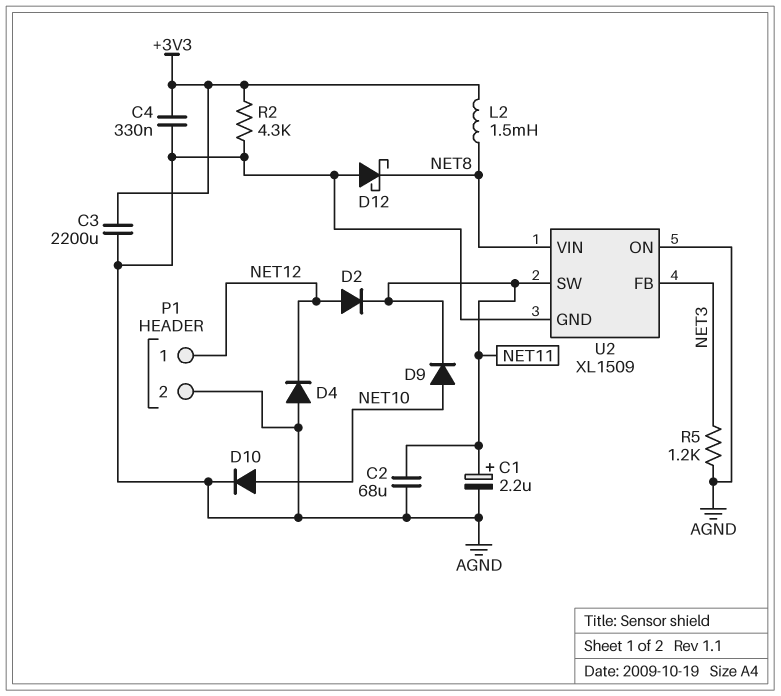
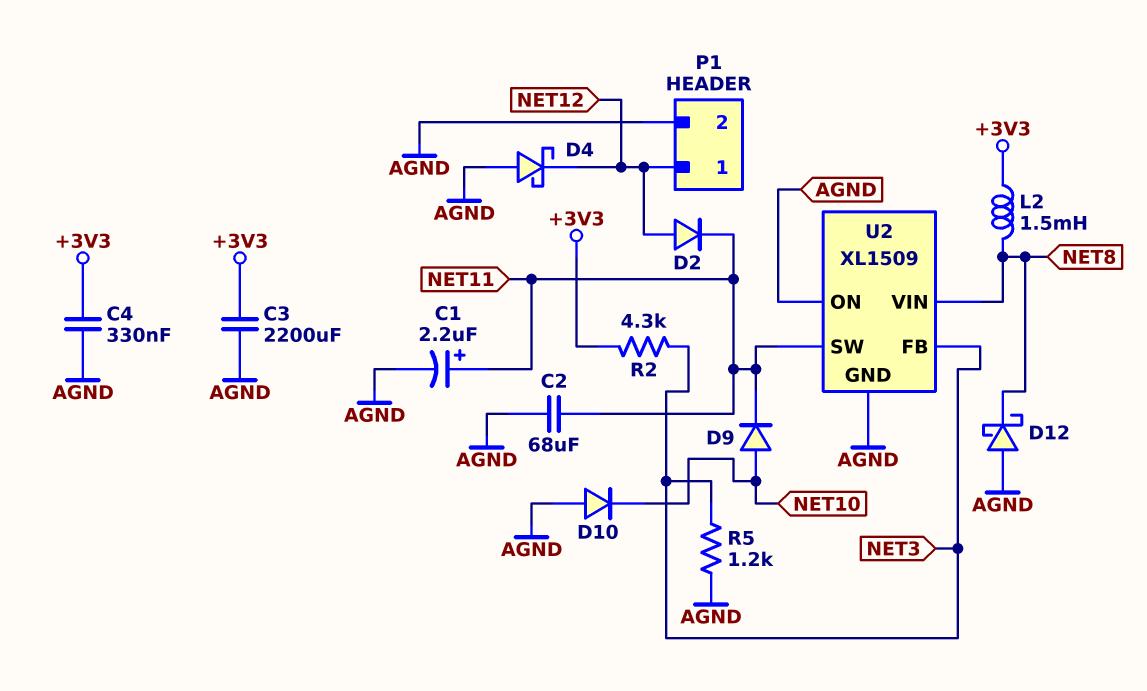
D4: diode (A AGND, K NET12) -> schottky (A AGND, K NET12)
D10: diode (A NET10, K AGND) -> diode (A AGND, K NET10)
R2: 4.3k (+3V3, AGND) -> 4.3k (+3V3, NET3)

